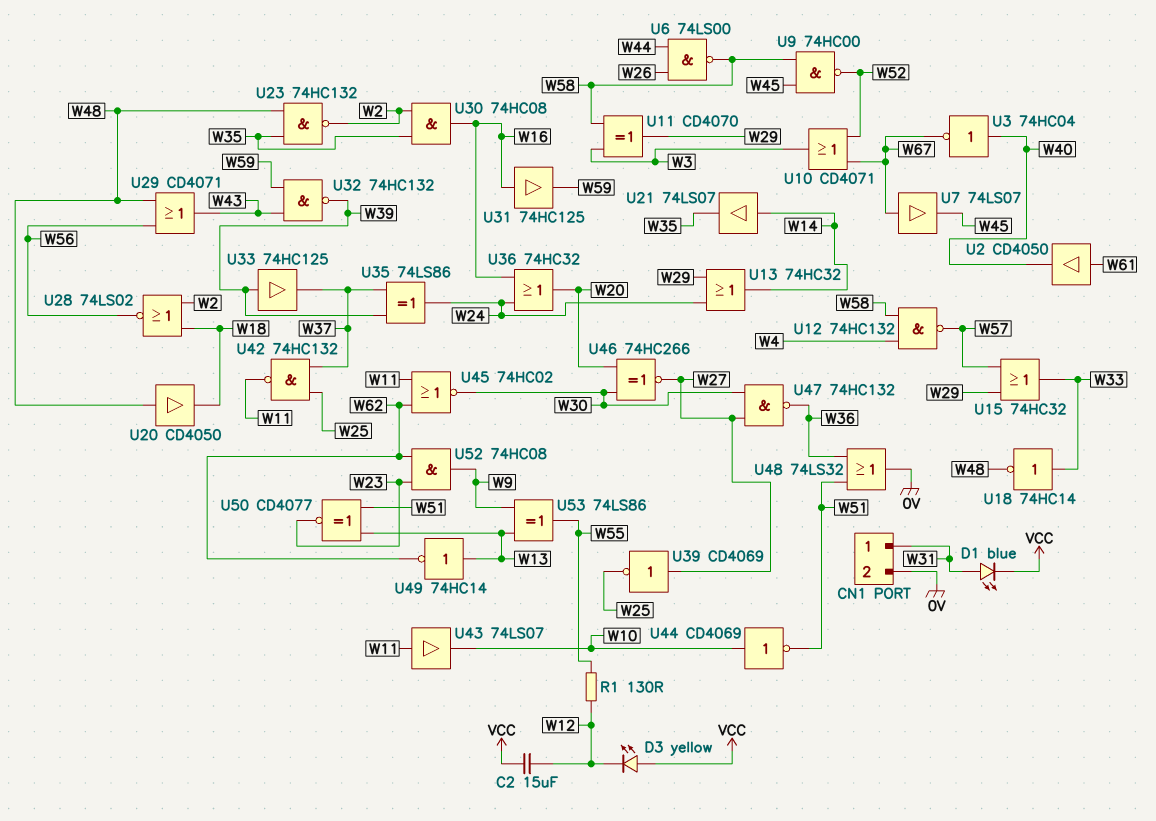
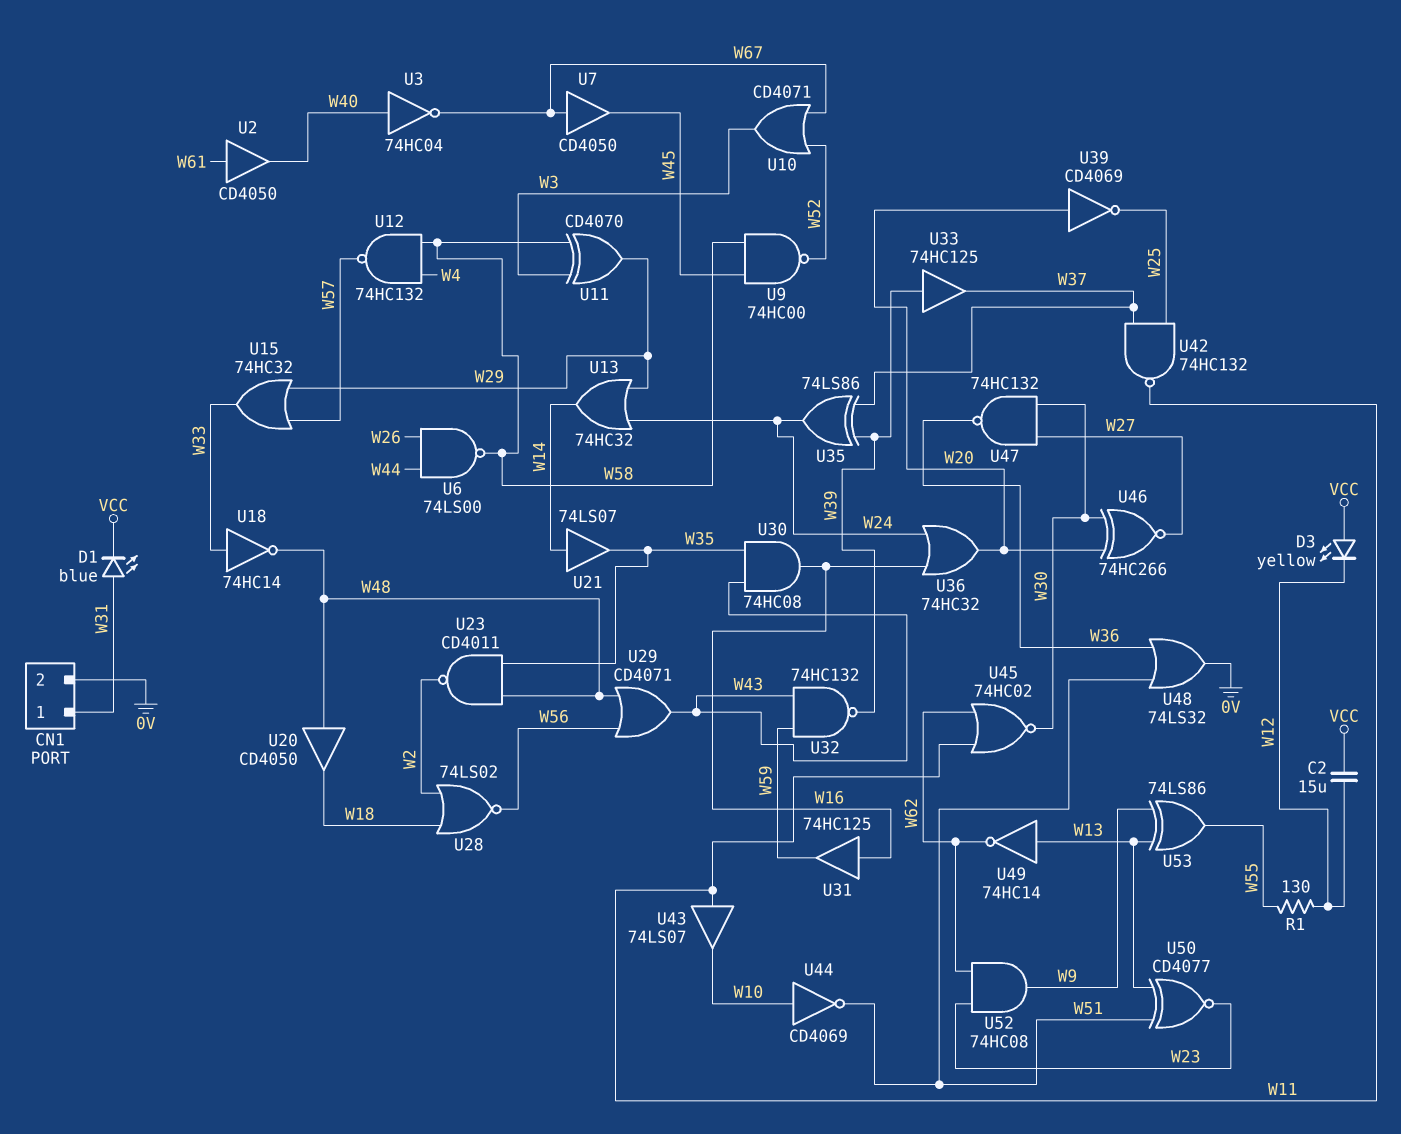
U7: buffer 74LS07 (in W67, out W45) -> buffer CD4050 (in W67, out W45)
U23: NAND 74HC132 (in W35, in W48, out W2) -> NAND CD4011 (in W35, in W48, out W2)
U30: AND 74HC08 (in W2, in W35, out W16) -> AND 74HC08 (in W35, in W43, out W16)
U39: NOT CD4069 (in W27, out W25) -> NOT CD4069 (in W20, out W25)

